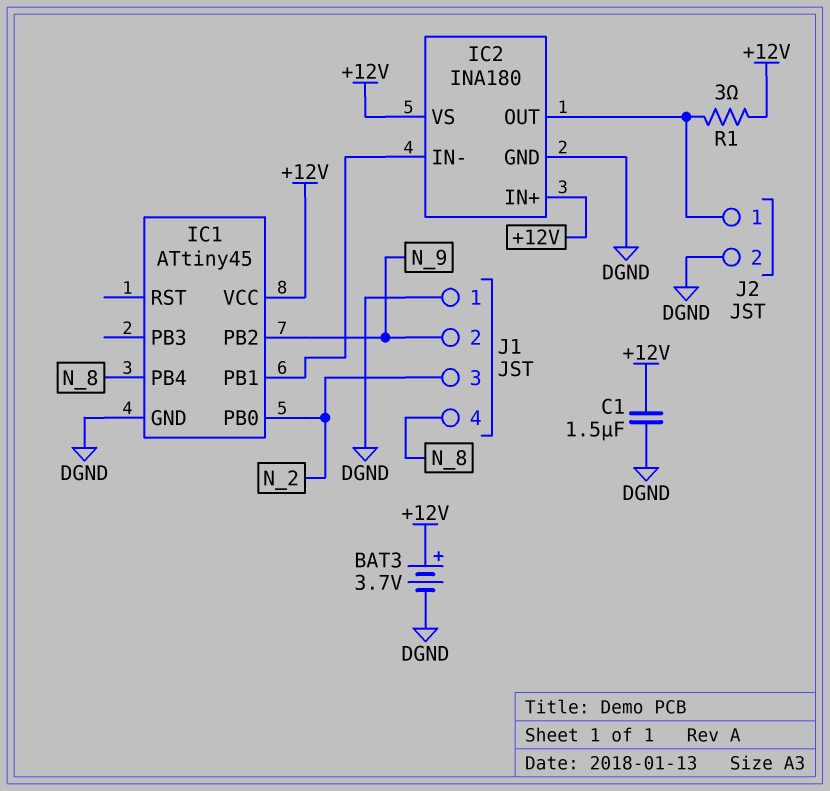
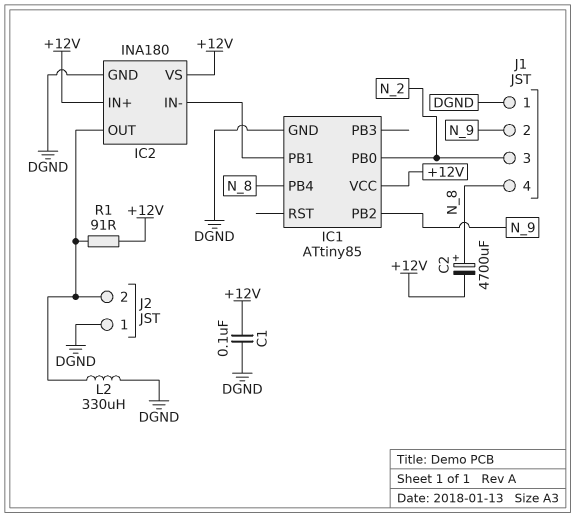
BAT3: 3.7V (plus +12V, minus DGND) -> none
C1: 1.5uF (+12V, DGND) -> 100nF (+12V, DGND)
C2: none -> 4700uF (plus N_8, minus +12V)
IC1: ATtiny45 -> ATtiny85
J2 pin 1: IC2/OUT -> DGND
J2 pin 2: DGND -> IC2/OUT
L2: none -> 330uH (DGND, IC2/OUT)
R1: 3 (+12V, IC2/OUT) -> 91 (+12V, IC2/OUT)

